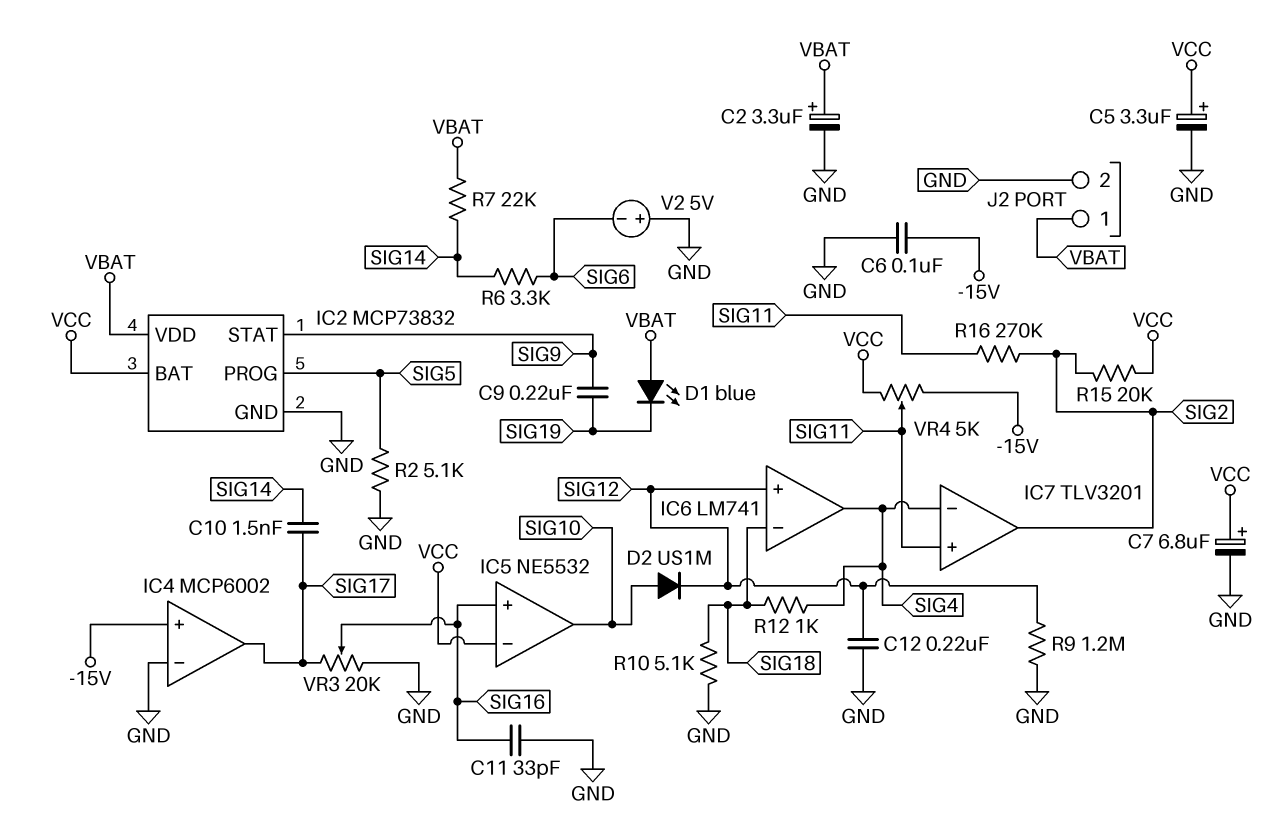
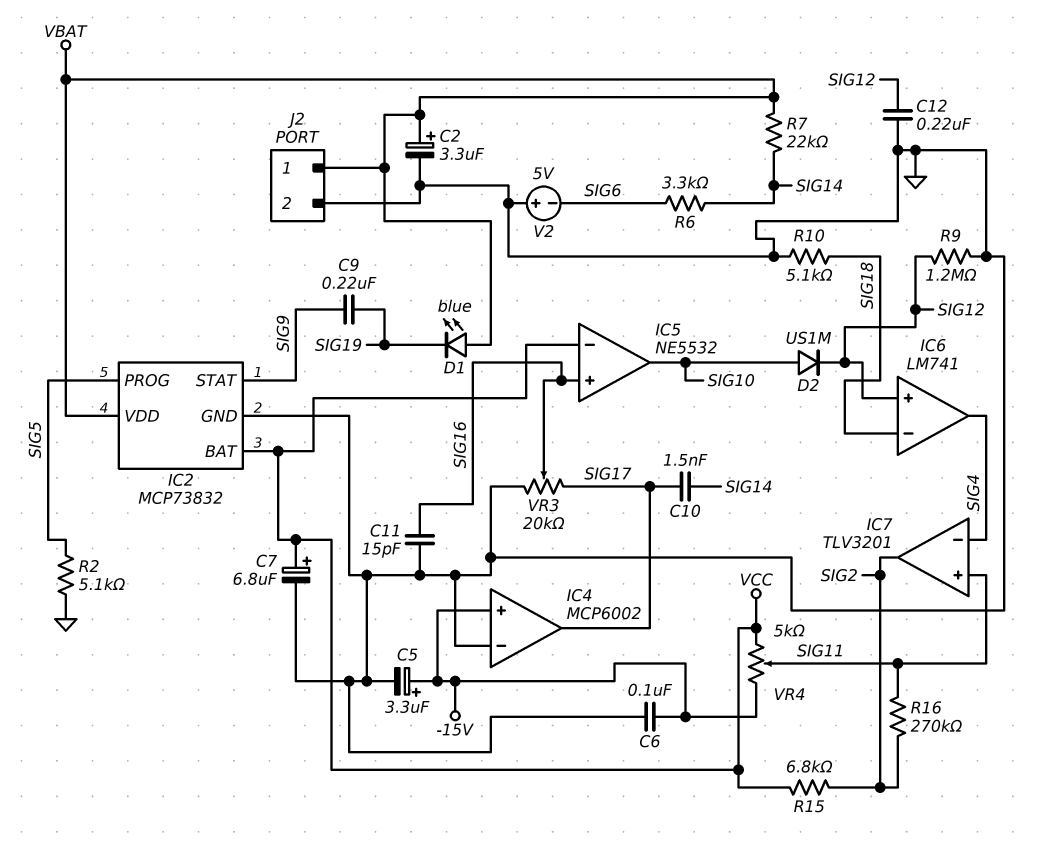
C5: 3.3uF (plus VCC, minus GND) -> 3.3uF (plus -15V, minus GND)
C11: 33pF (GND, SIG16) -> 15pF (GND, SIG16)
R12: 1k (SIG4, SIG18) -> none
R15: 20k (SIG2, VCC) -> 6.8k (SIG2, VCC)

